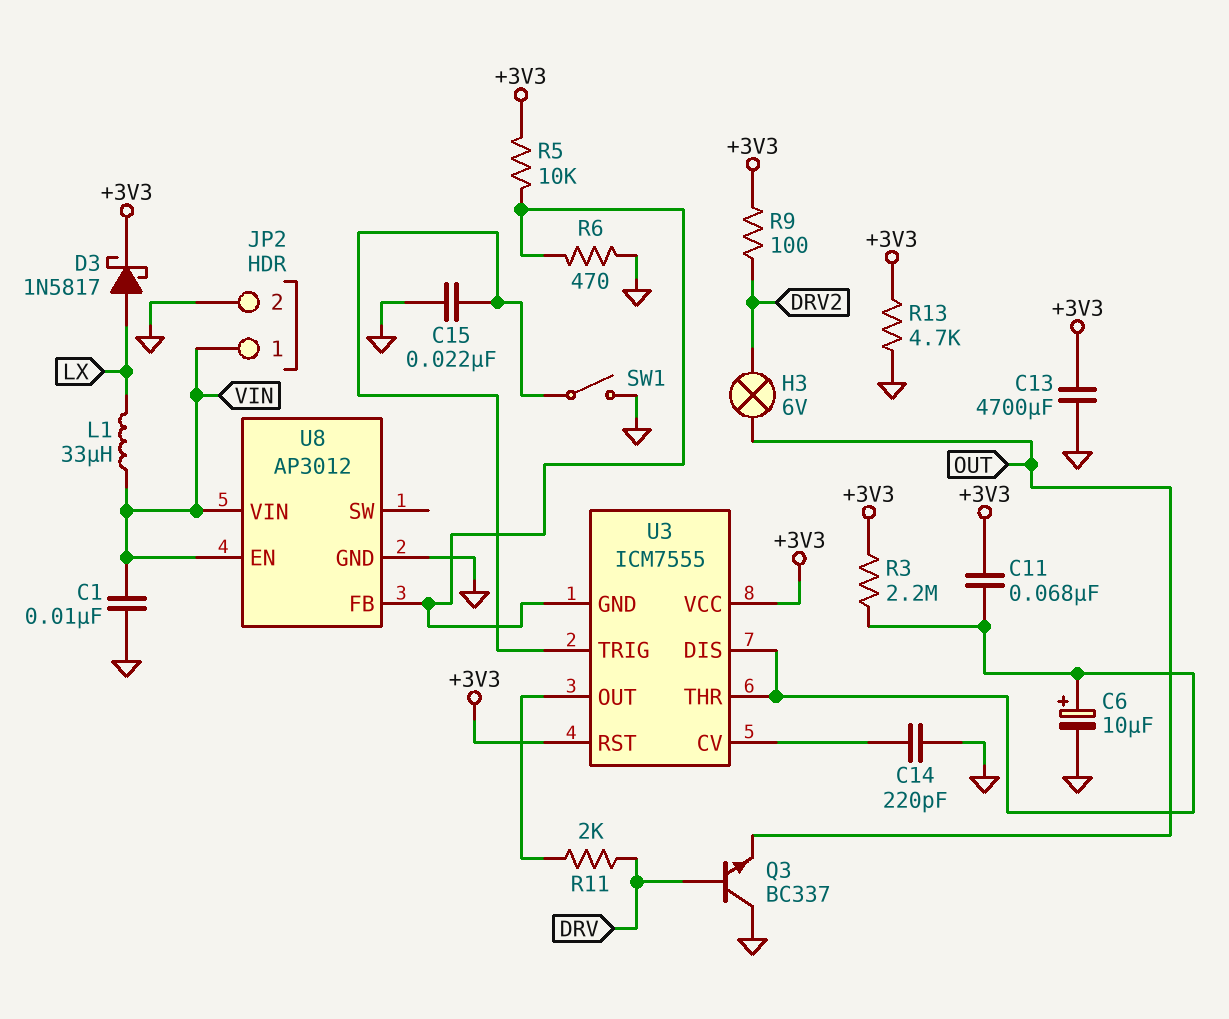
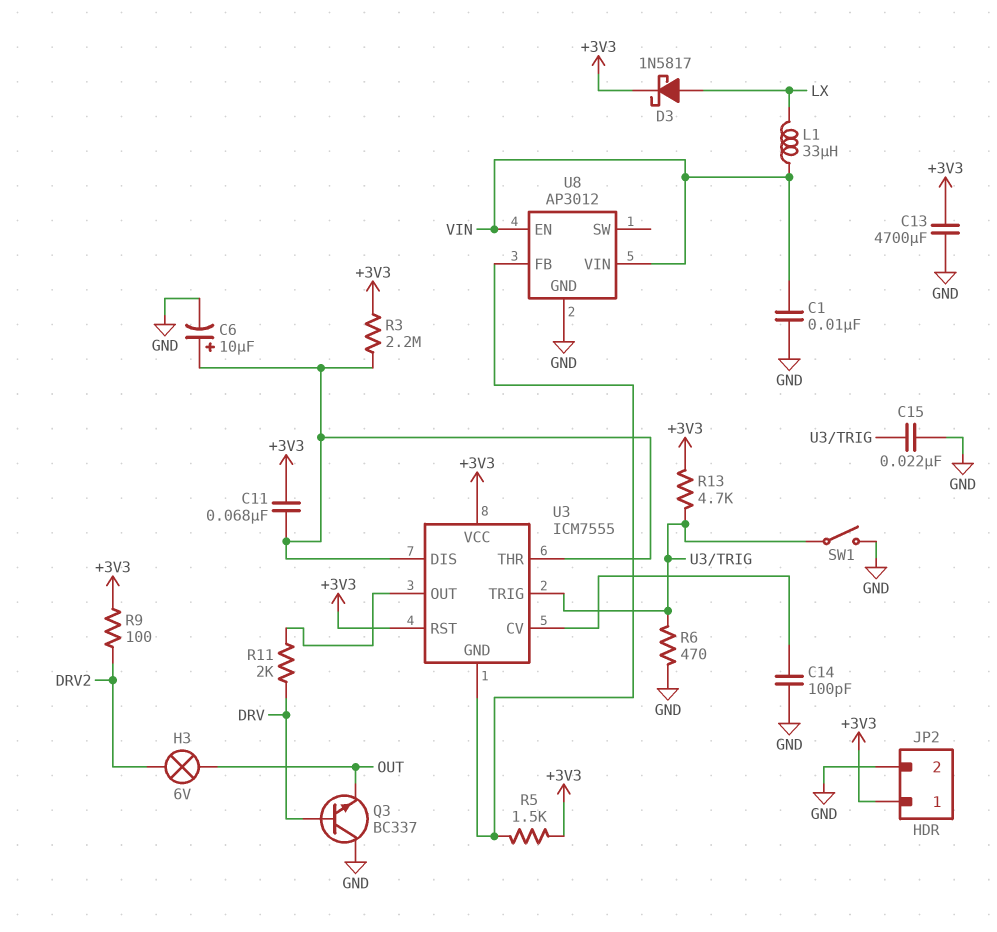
C14: 220pF (GND, U3/CV) -> 100pF (GND, U3/CV)
JP2 pin 1: VIN -> +3V3
R5: 10k (+3V3, U3/GND) -> 1.5k (+3V3, U3/GND)
R6: 470 (GND, U3/GND) -> 470 (GND, U3/TRIG)
R13: 4.7k (+3V3, GND) -> 4.7k (+3V3, U3/TRIG)

